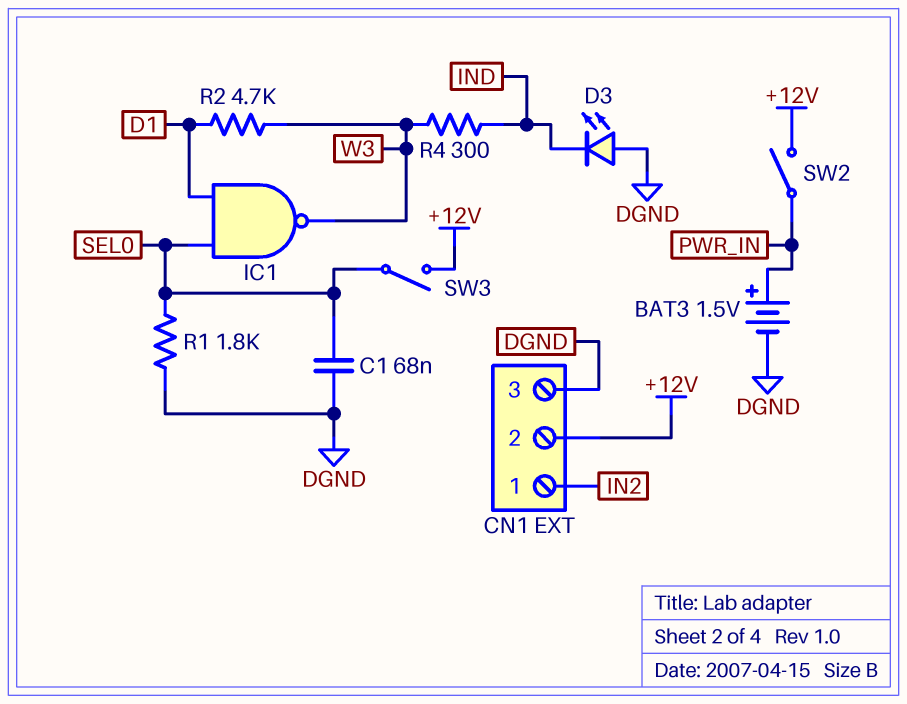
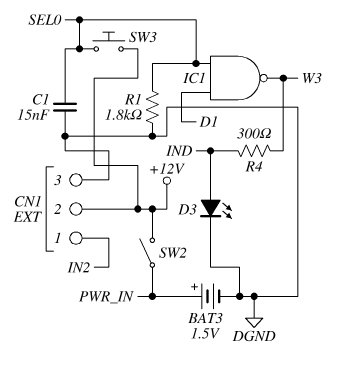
C1: 68nF (DGND, SEL0) -> 15nF (DGND, SEL0)
D3: LED (A DGND, K IND) -> LED (A IND, K DGND)
R2: 4.7k (D1, W3) -> none
SW3: switch (+12V, SEL0) -> button (+12V, SEL0)

